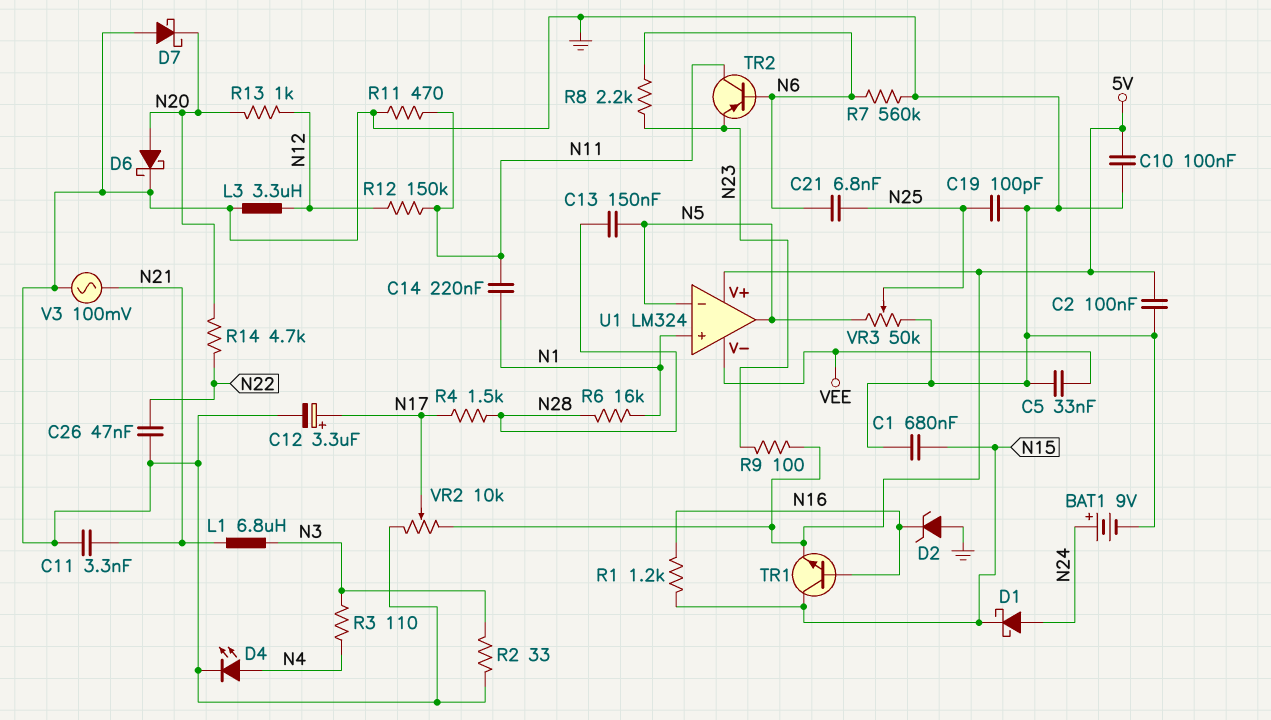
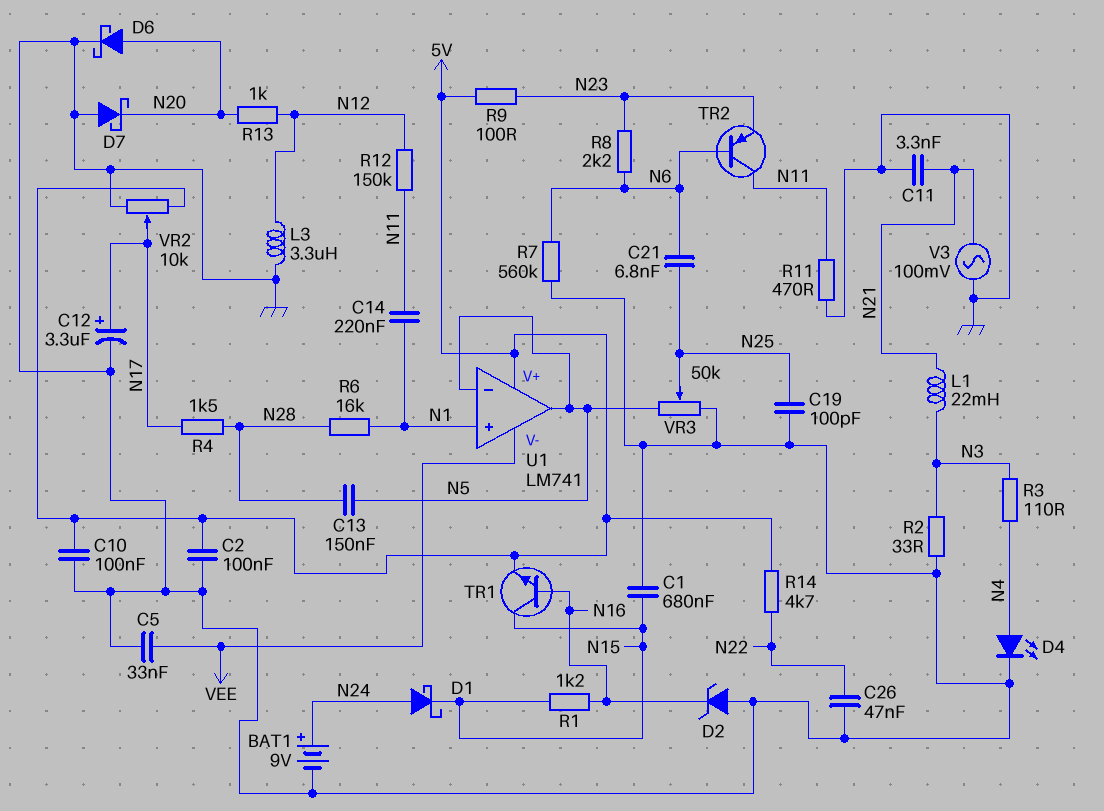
L1: 6.8uH (N3, N21) -> 22mH (N3, N21)
R14: 4.7k (N20, N22) -> 4.7k (5V, N22)
U1: LM324 -> LM741

